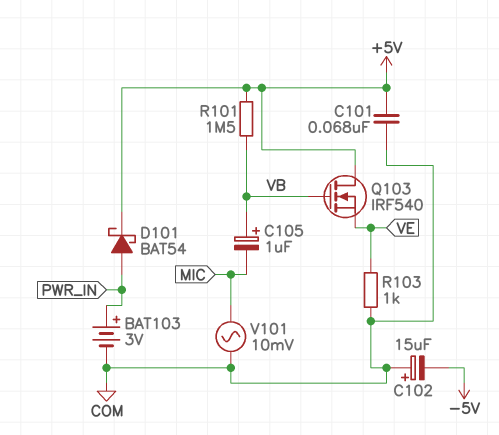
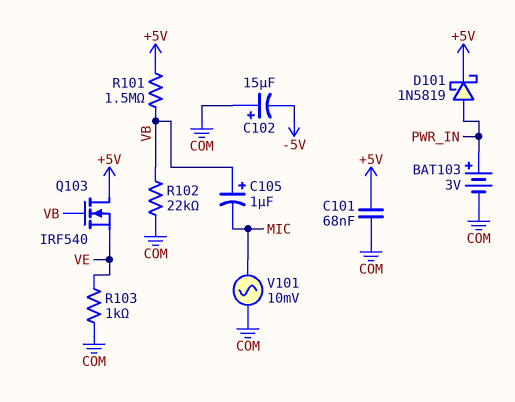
D101: schottky BAT54 (A PWR_IN, K +5V) -> schottky 1N5819 (A PWR_IN, K +5V)
R102: none -> 22k (COM, VB)

